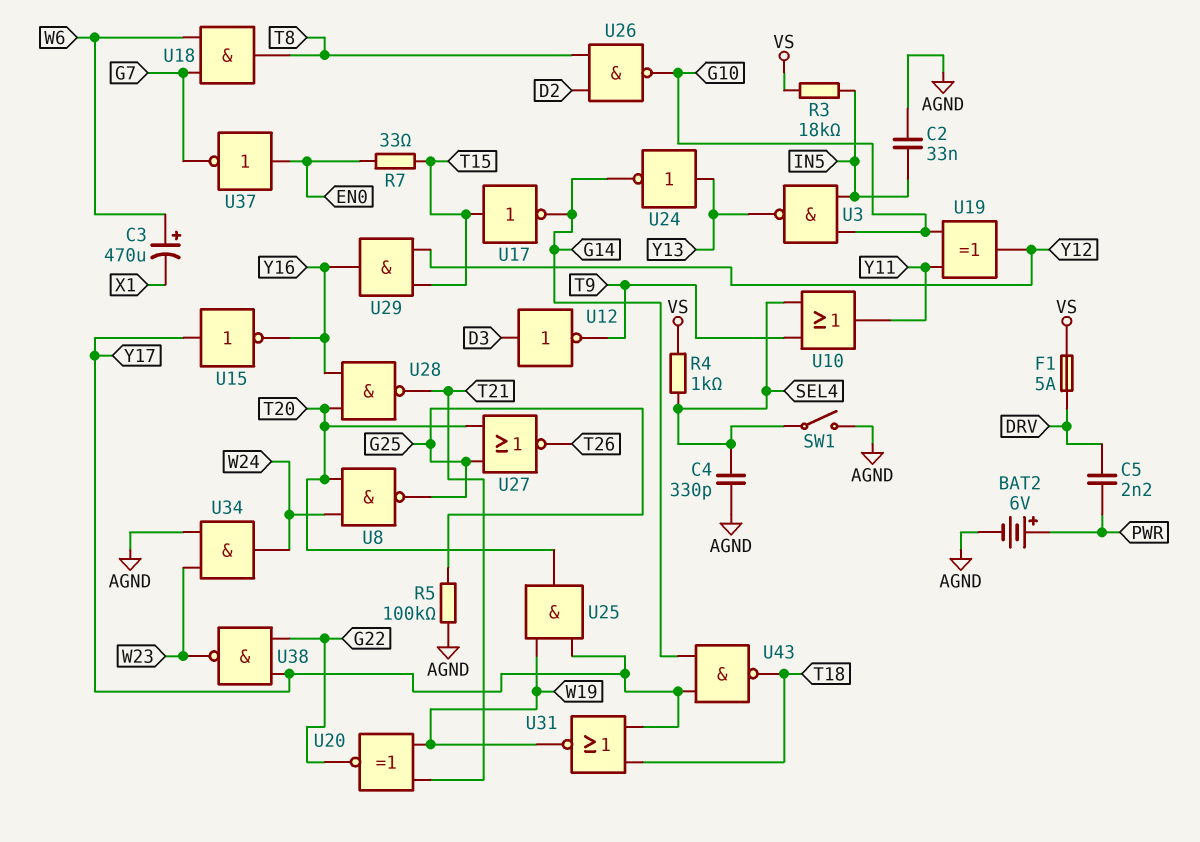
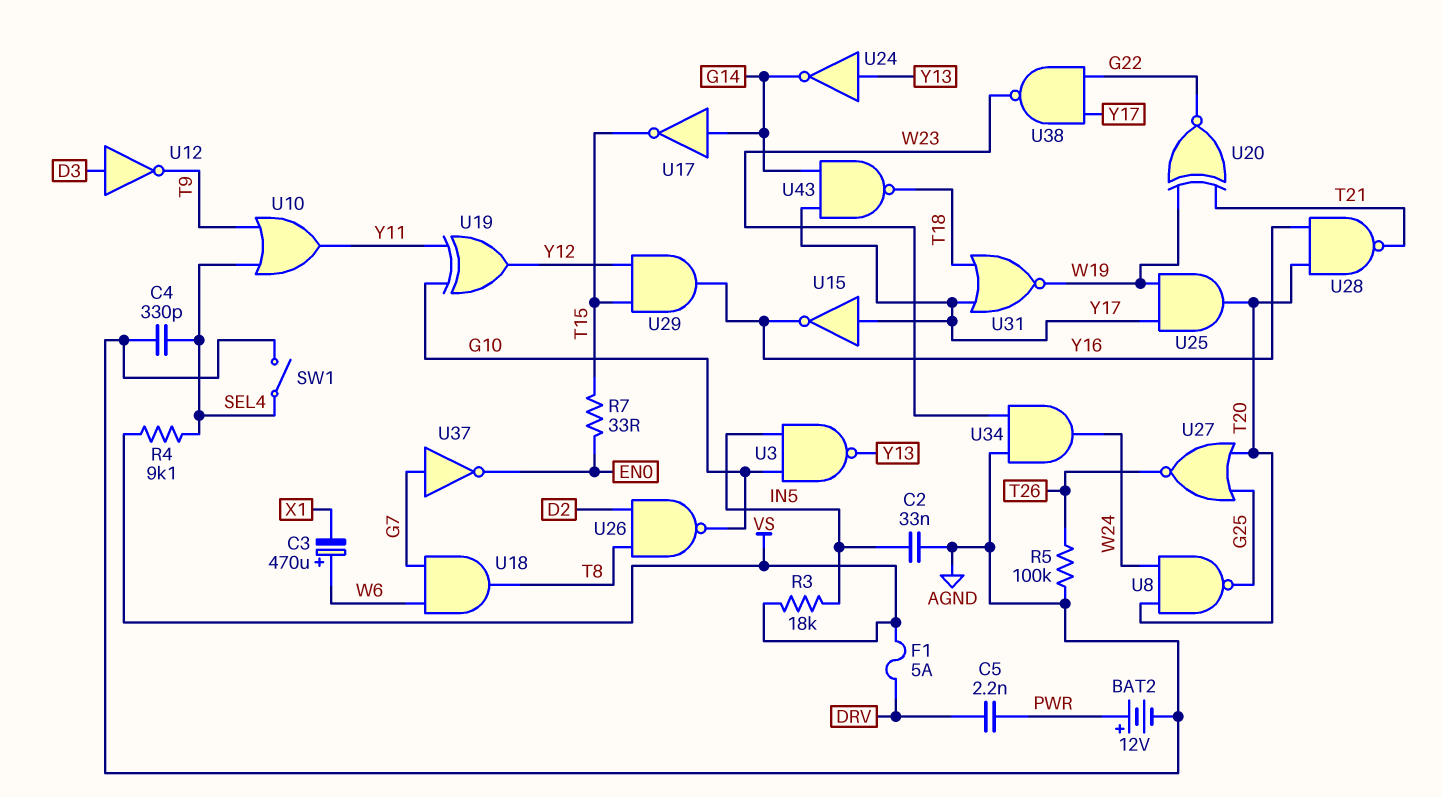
BAT2: 6V (plus PWR, minus AGND) -> 12V (plus PWR, minus AGND)
R4: 1k (SEL4, VS) -> 9.1k (SEL4, VS)
R5: 100k (AGND, G25) -> 100k (AGND, T26)
U17: NOT (in T15, out G14) -> NOT (in G14, out T15)
U37: NOT (in EN0, out G7) -> NOT (in G7, out EN0)

